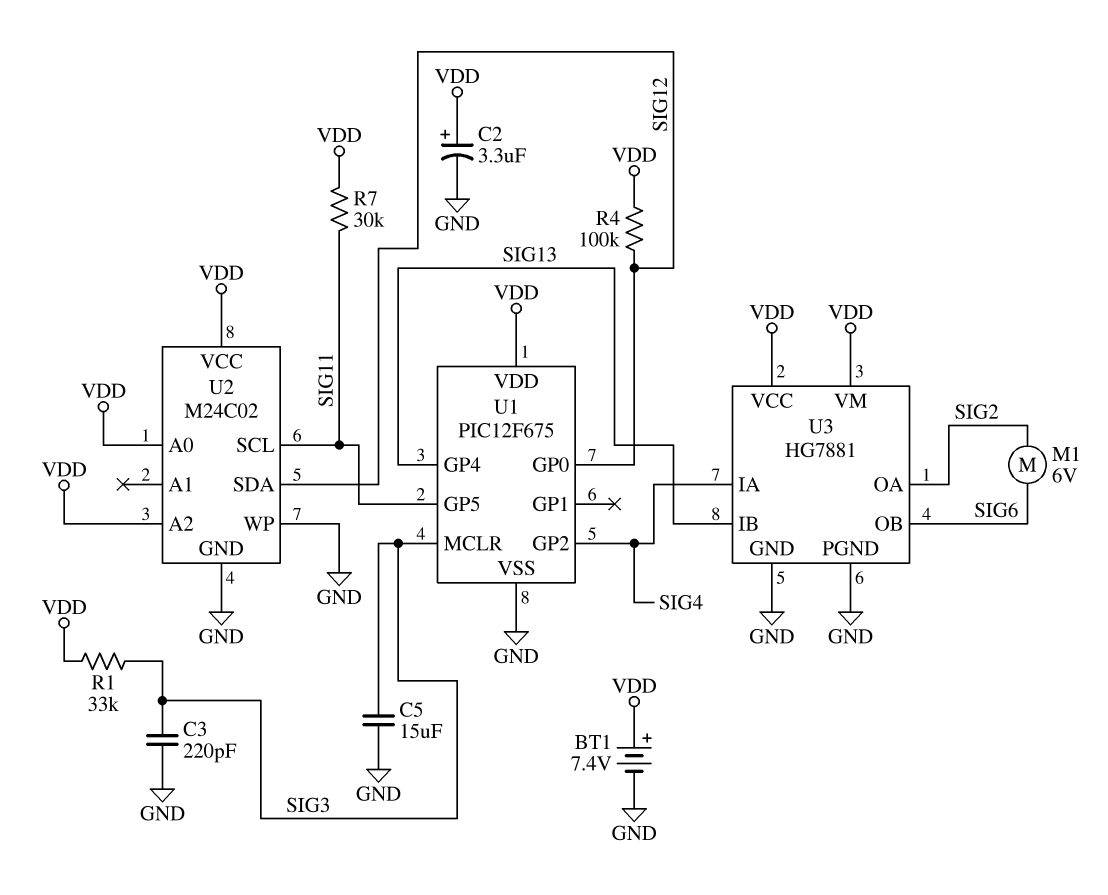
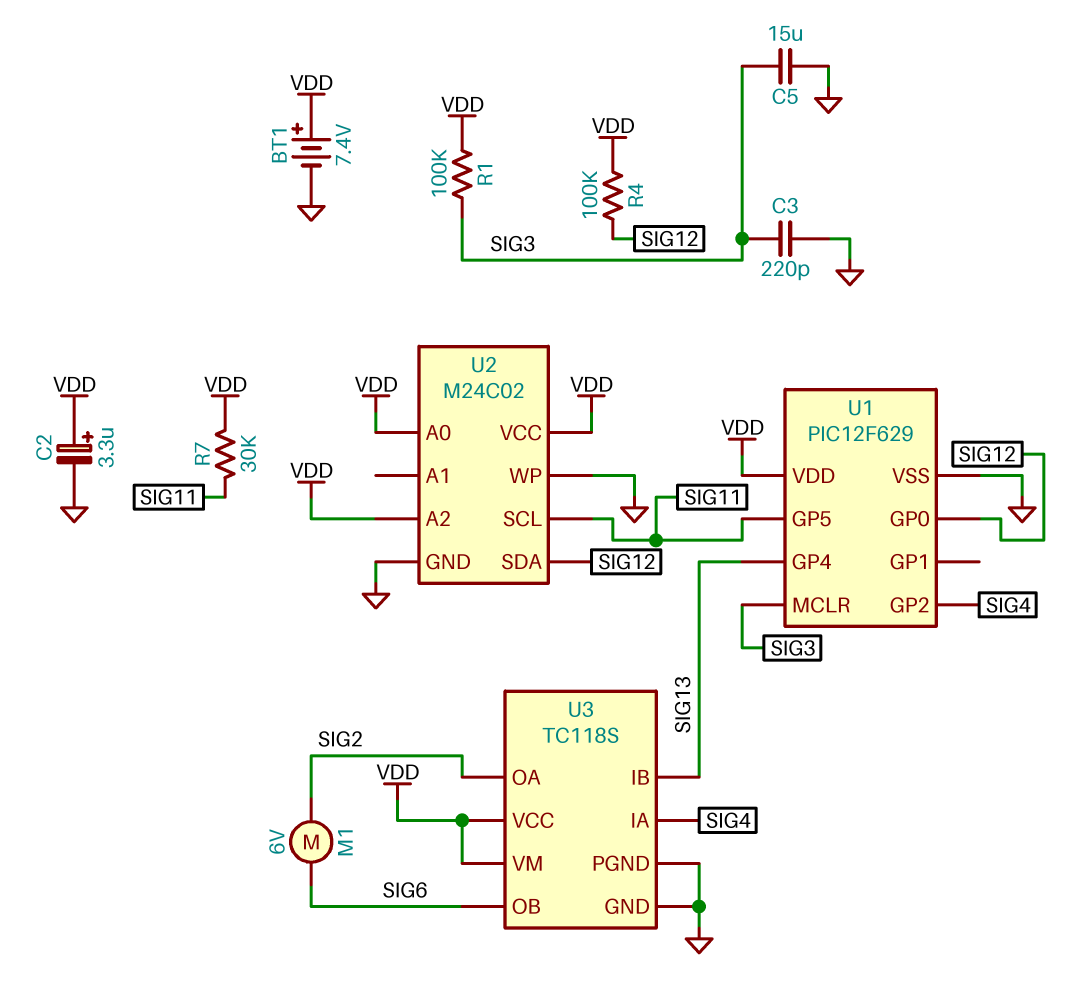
R1: 33k (SIG3, VDD) -> 100k (SIG3, VDD)
U1: PIC12F675 -> PIC12F629
U3: HG7881 -> TC118S

